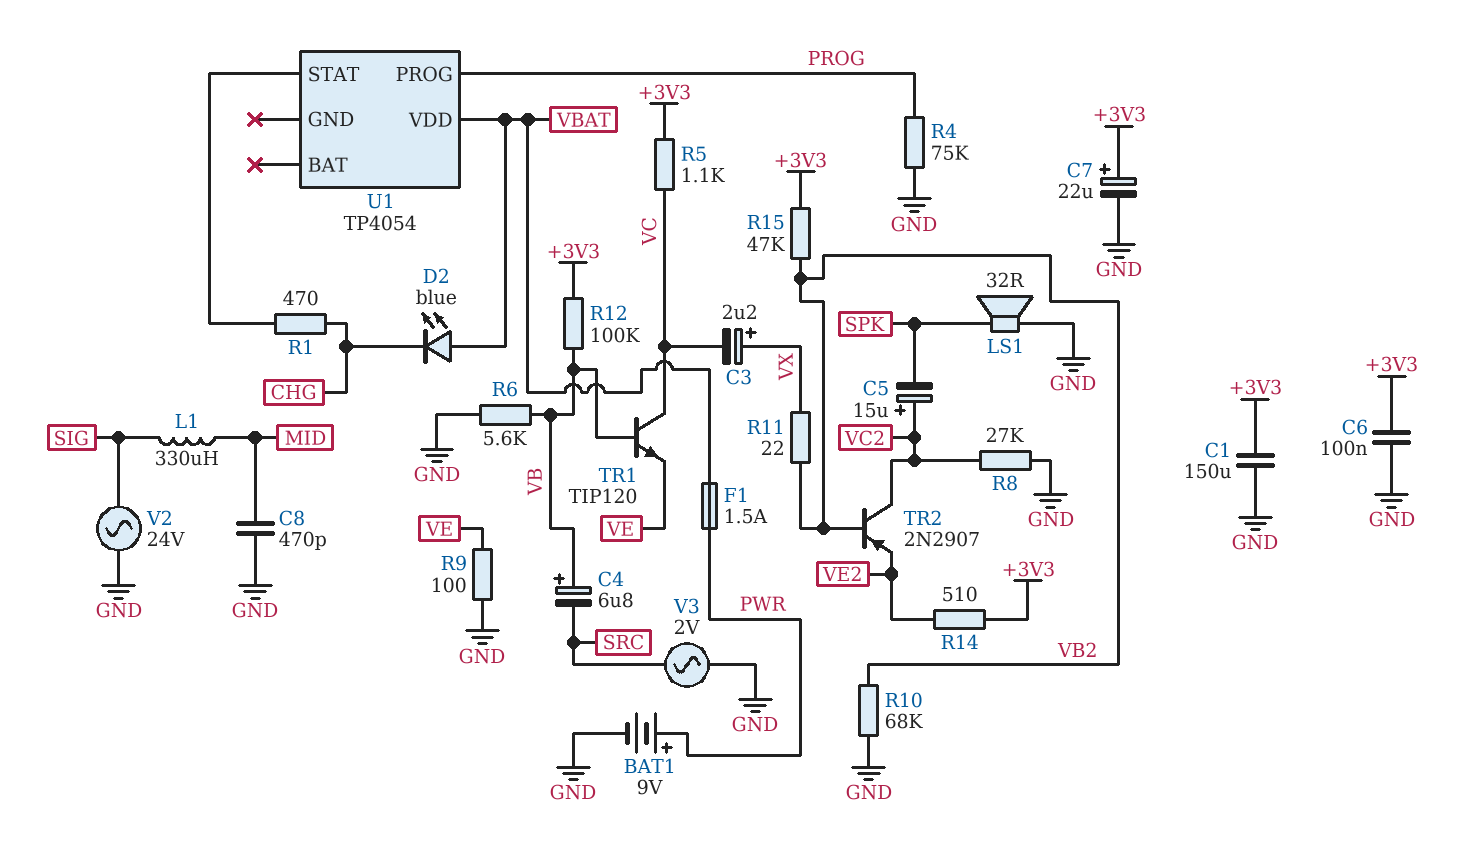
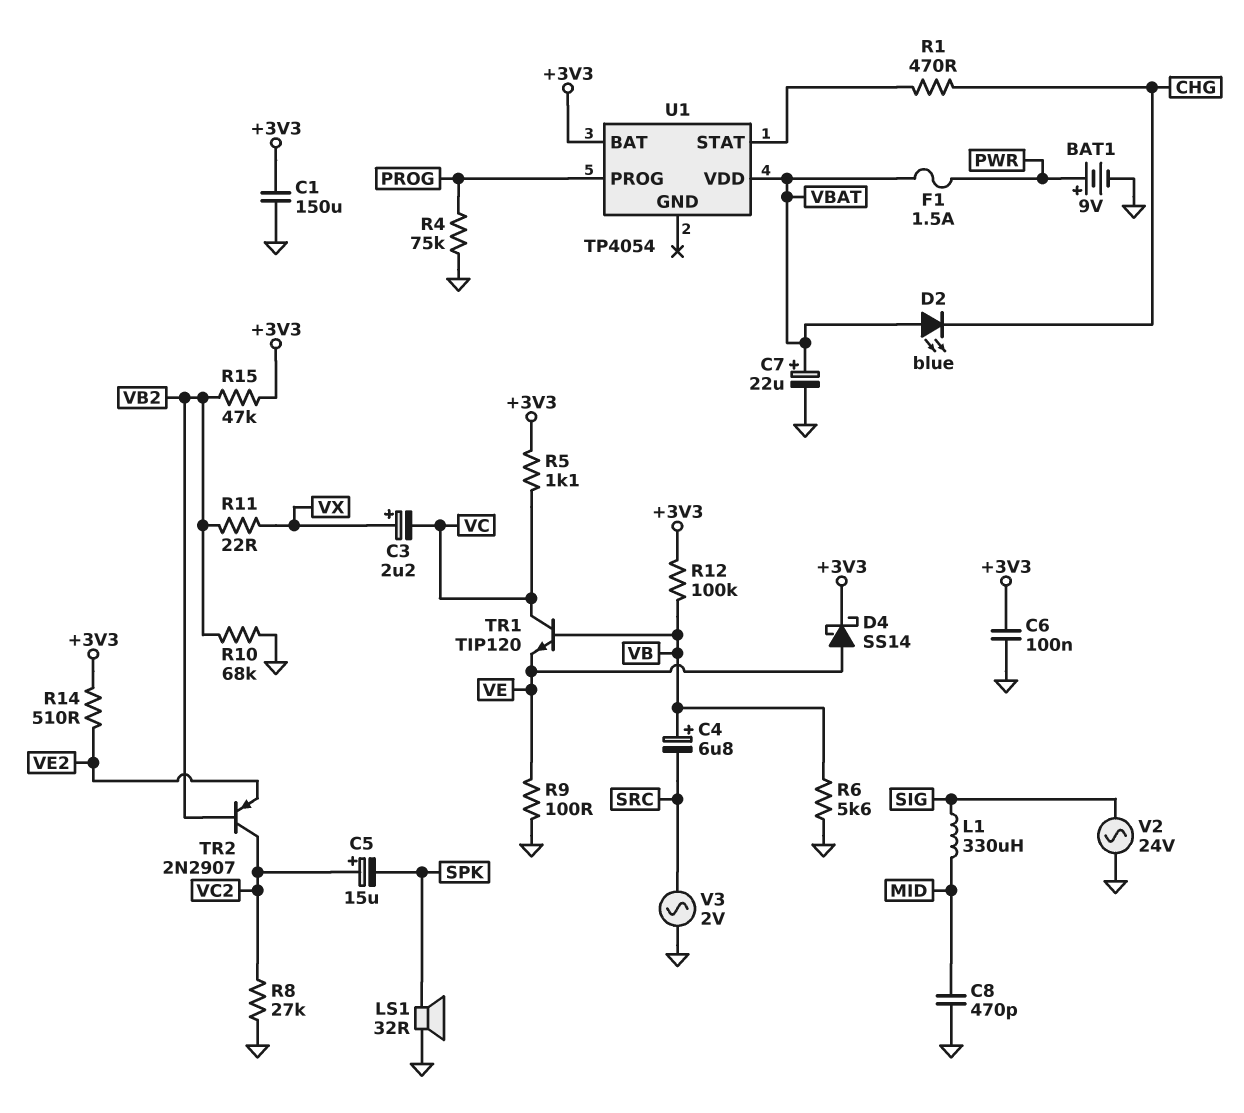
C7: 22uF (plus +3V3, minus GND) -> 22uF (plus VBAT, minus GND)
D4: none -> schottky SS14 (A VE, K +3V3)
U1 pin BAT: none -> +3V3

